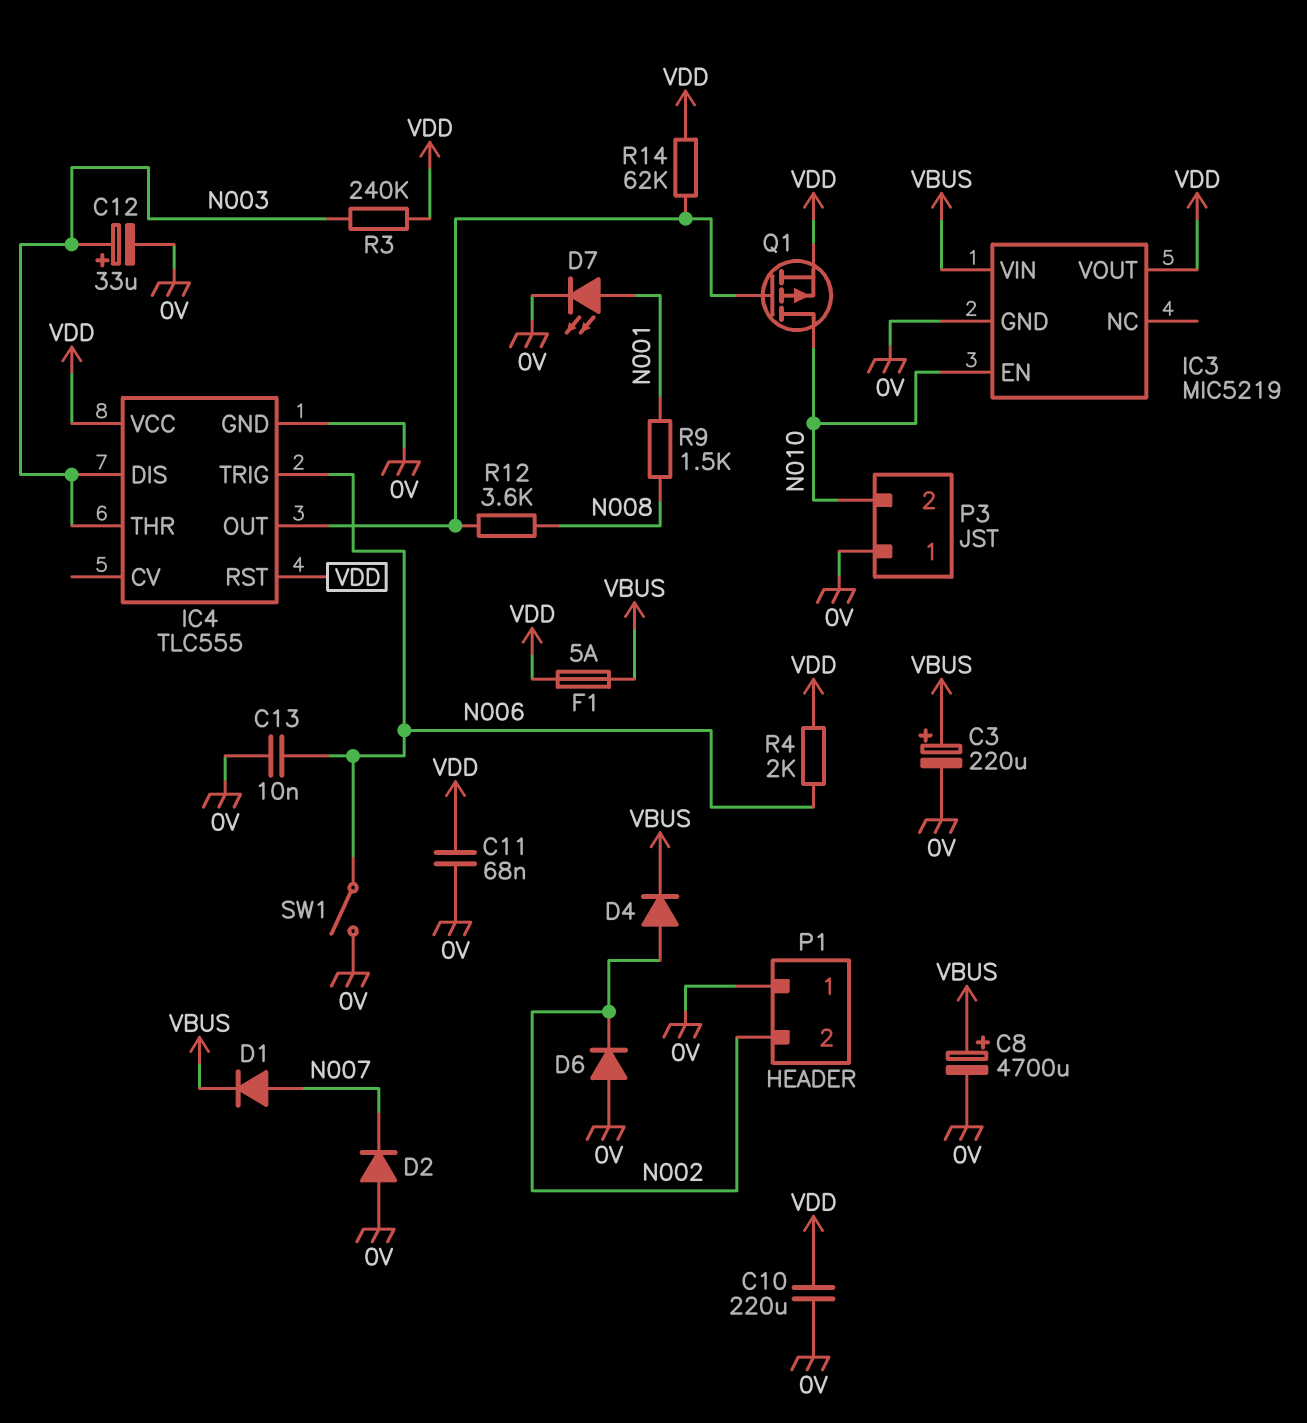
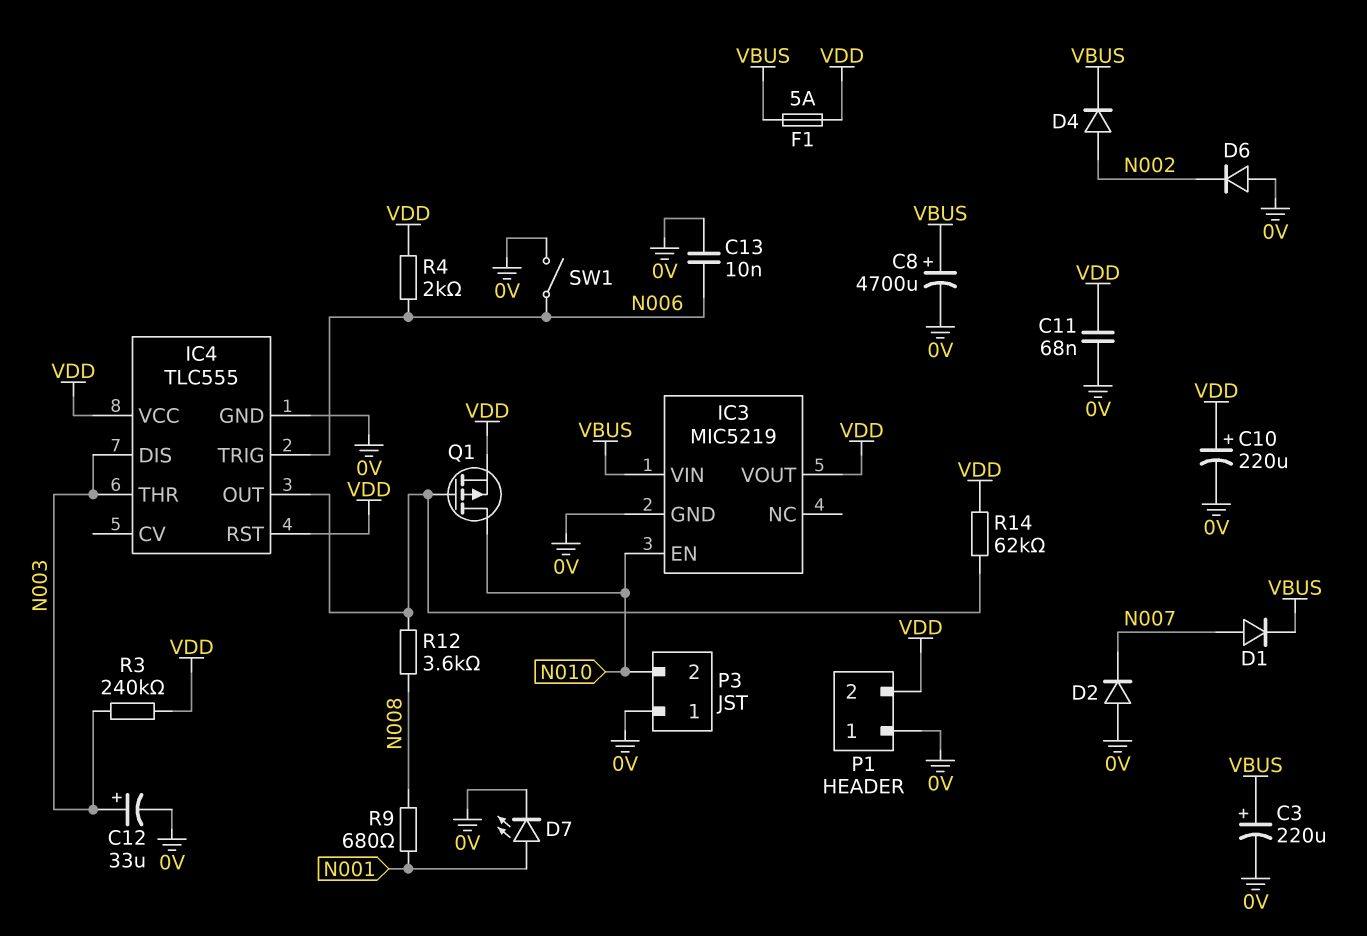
C10: 220uF (0V, VDD) -> 220uF (plus VDD, minus 0V)
P1 pin 2: N002 -> VDD
R9: 1.5k (N001, N008) -> 680 (N001, N008)

